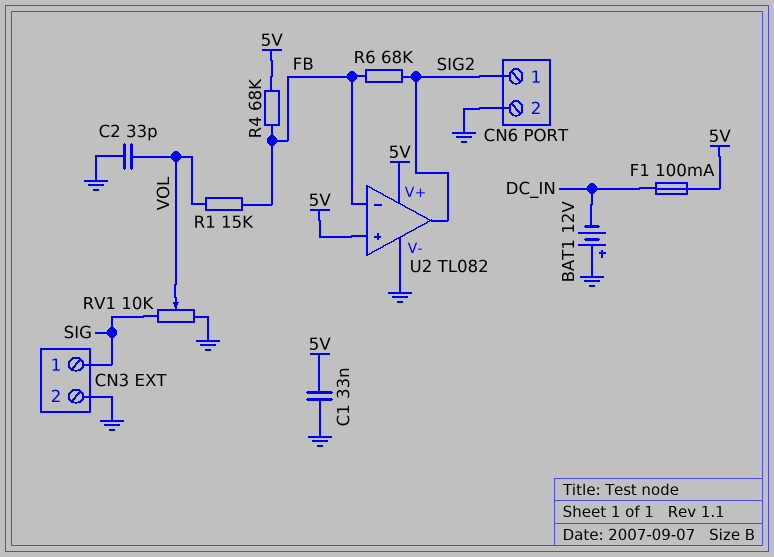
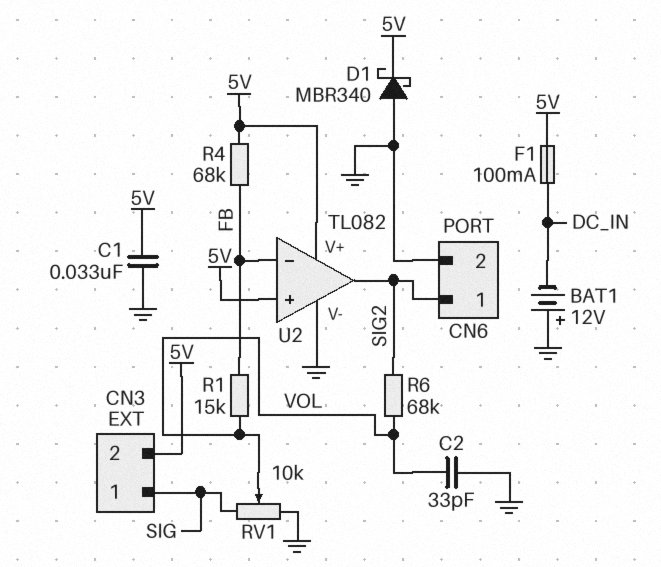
CN3 pin 2: GND -> 5V
D1: none -> schottky MBR340 (A GND, K 5V)
R6: 68k (FB, SIG2) -> 68k (SIG2, VOL)

